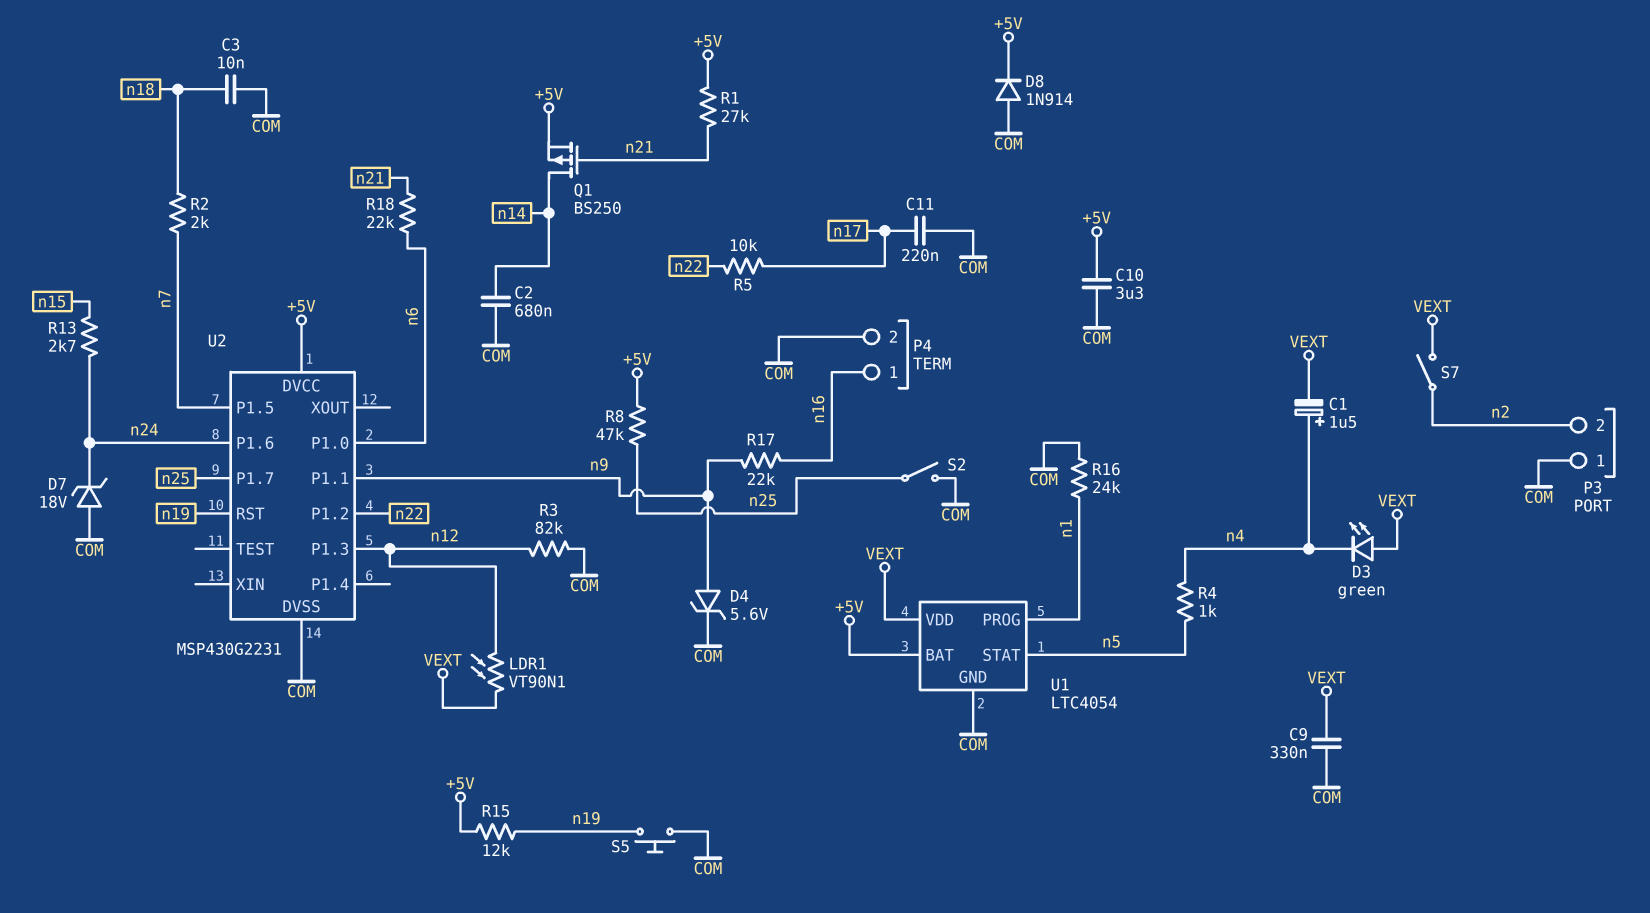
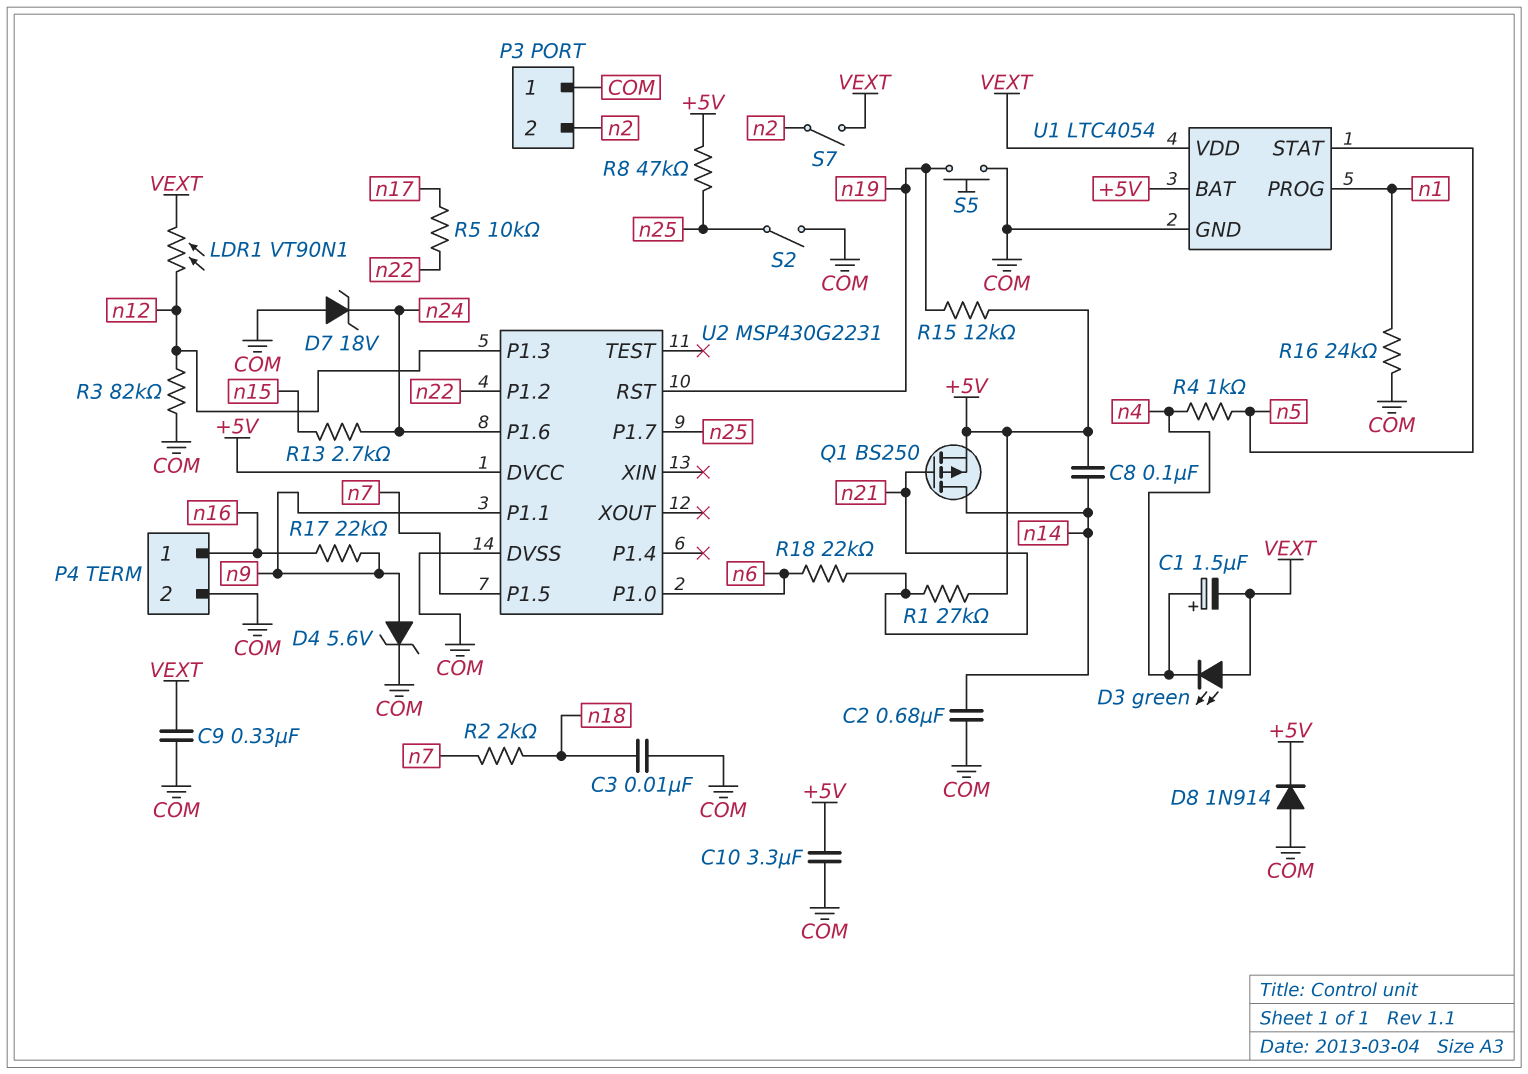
C8: none -> 100nF (+5V, n14)
C11: 220nF (COM, n17) -> none

